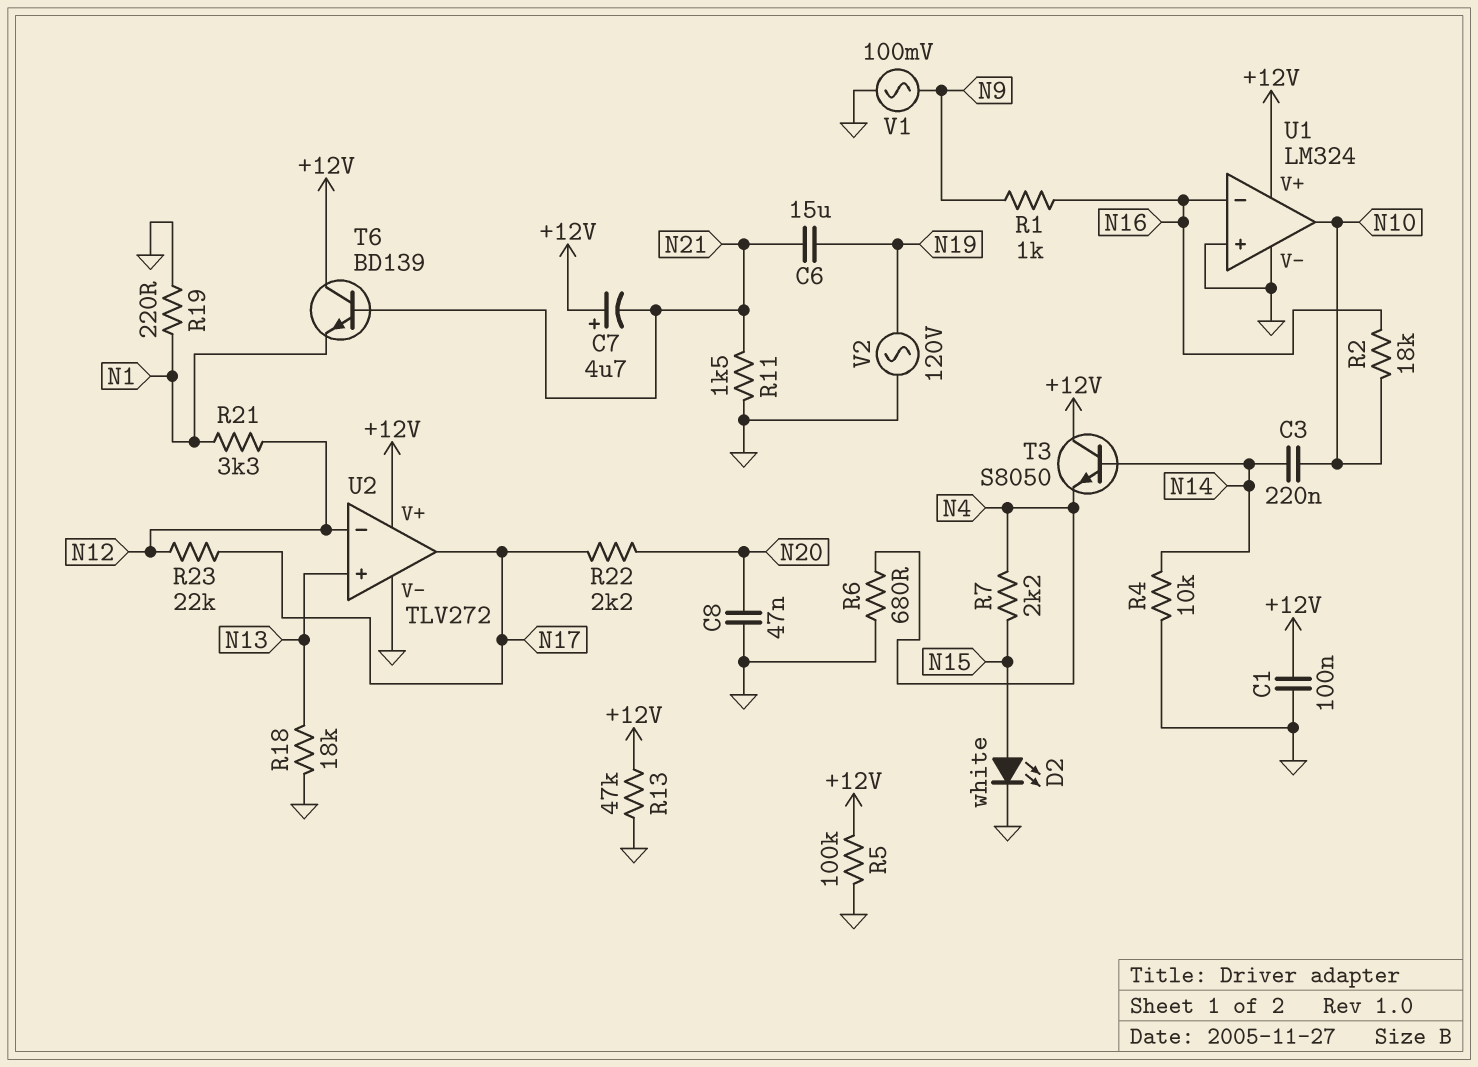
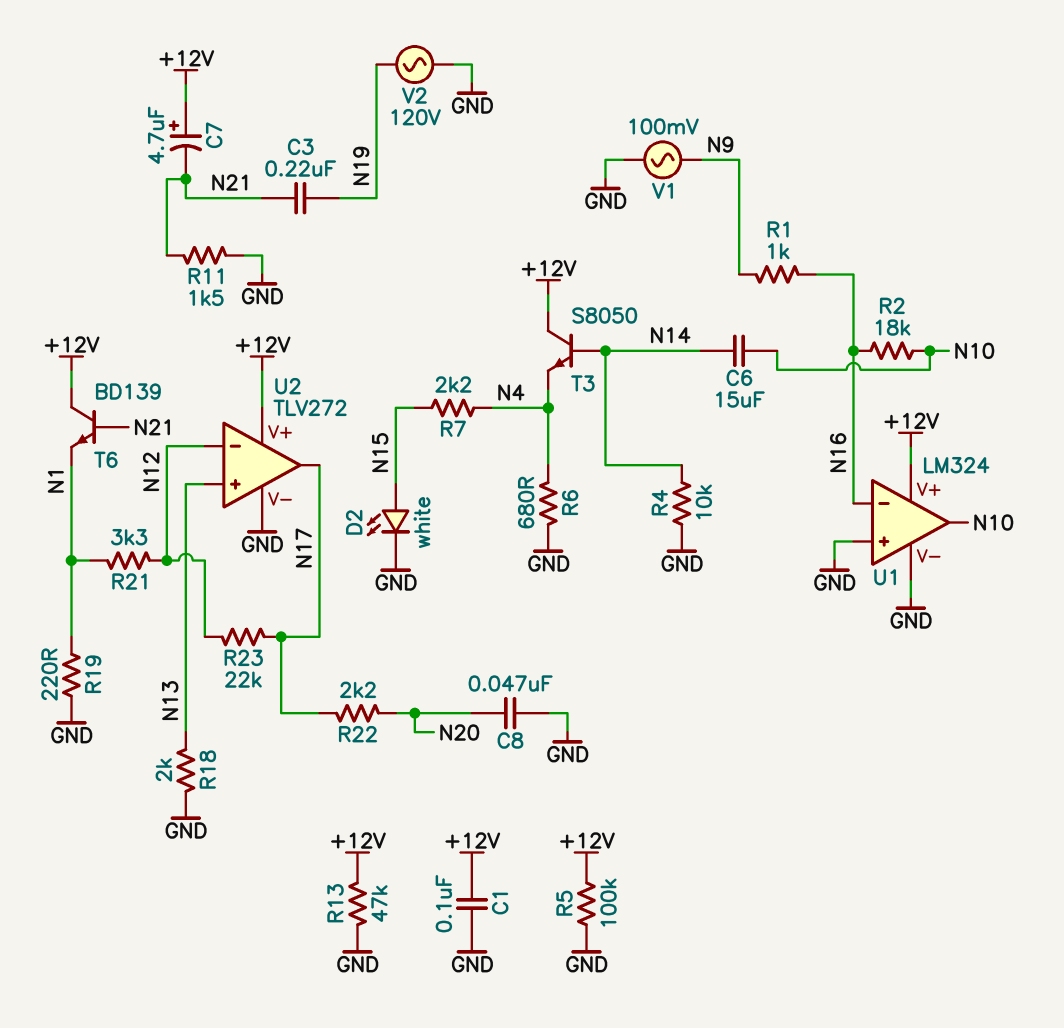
C3: 220nF (N10, N14) -> 220nF (N19, N21)
C6: 15uF (N19, N21) -> 15uF (N10, N14)
R18: 18k (GND, N13) -> 2k (GND, N13)

